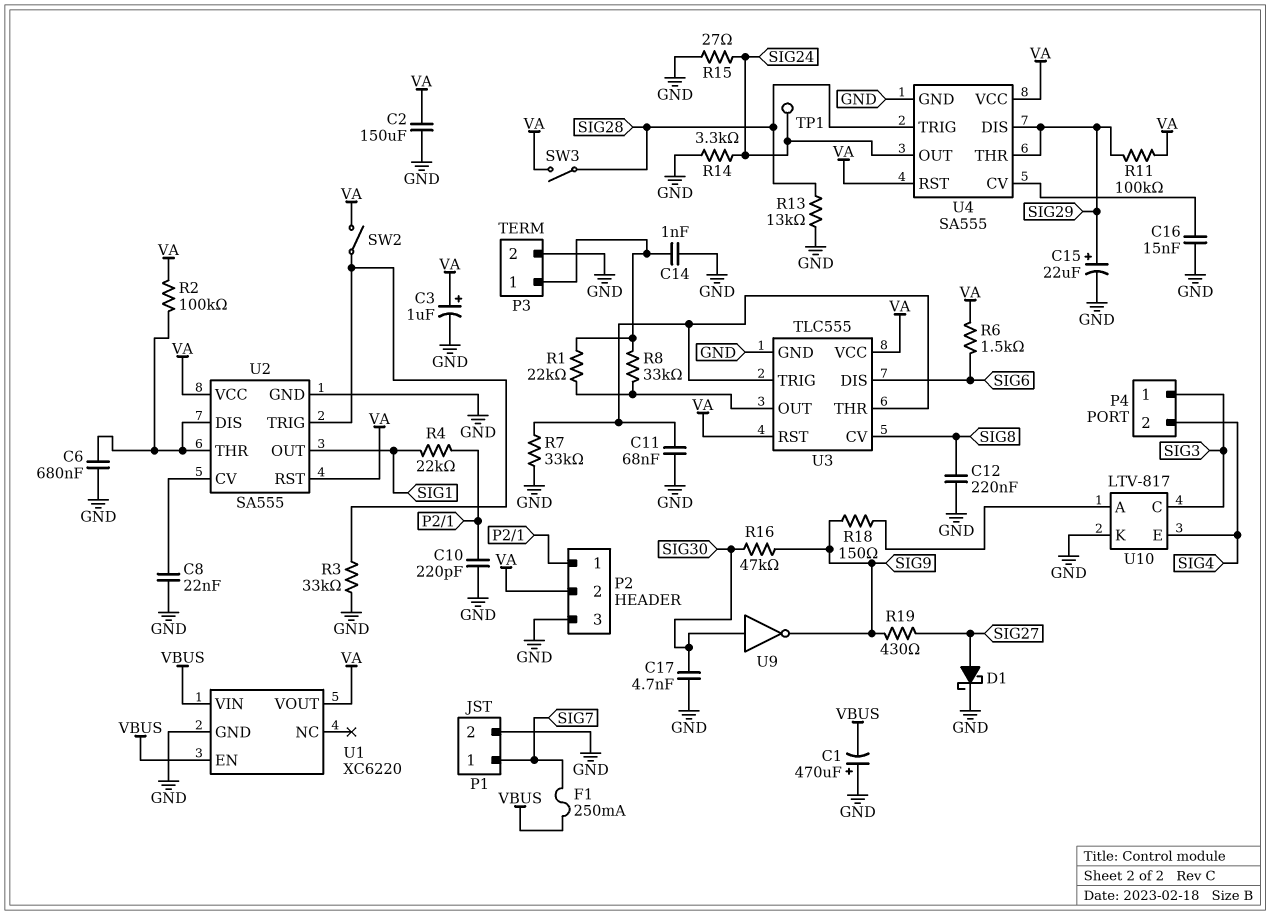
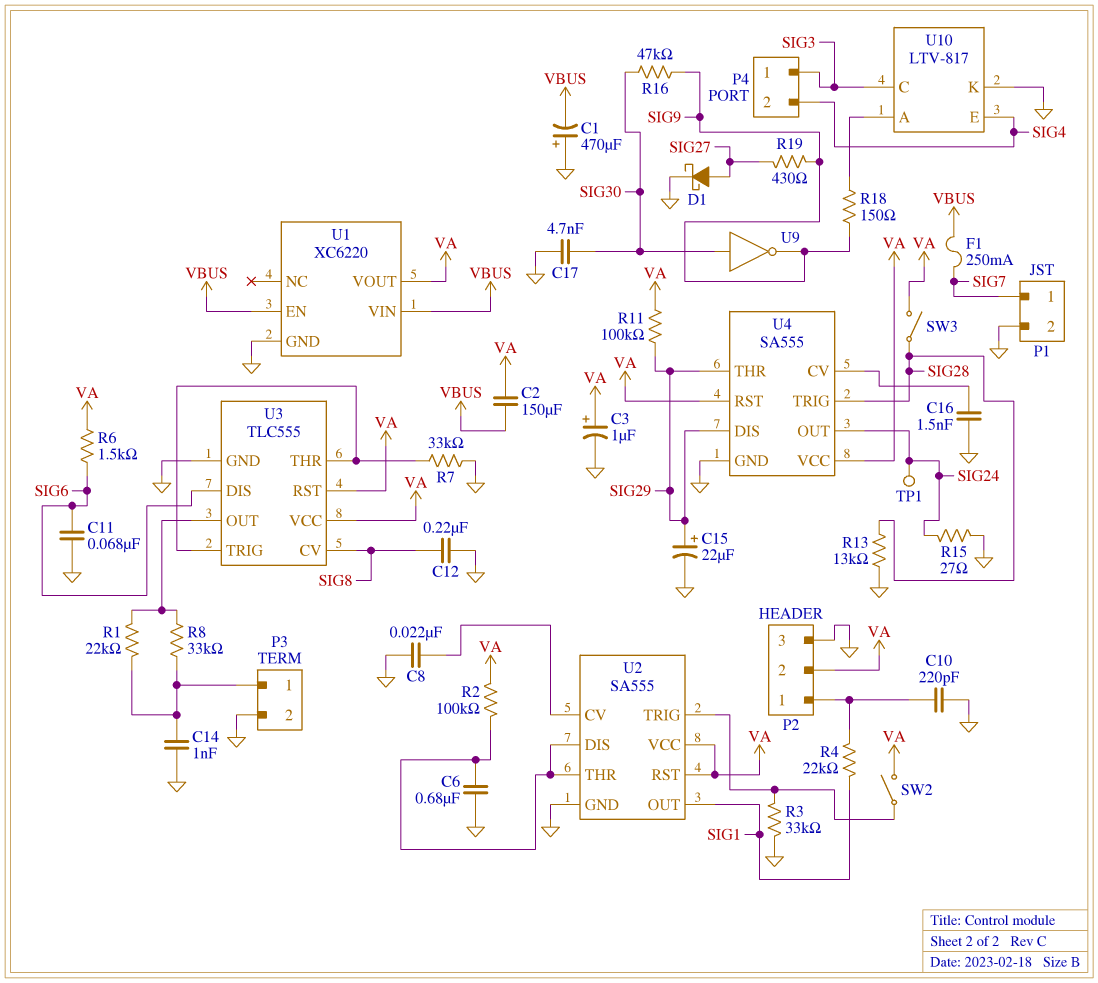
C2: 150uF (GND, VA) -> 150uF (VA, VBUS)
C11: 68nF (GND, U3/THR) -> 68nF (GND, SIG6)
C16: 15nF (GND, U4/CV) -> 1.5nF (GND, U4/CV)
R14: 3.3k (GND, SIG24) -> none

